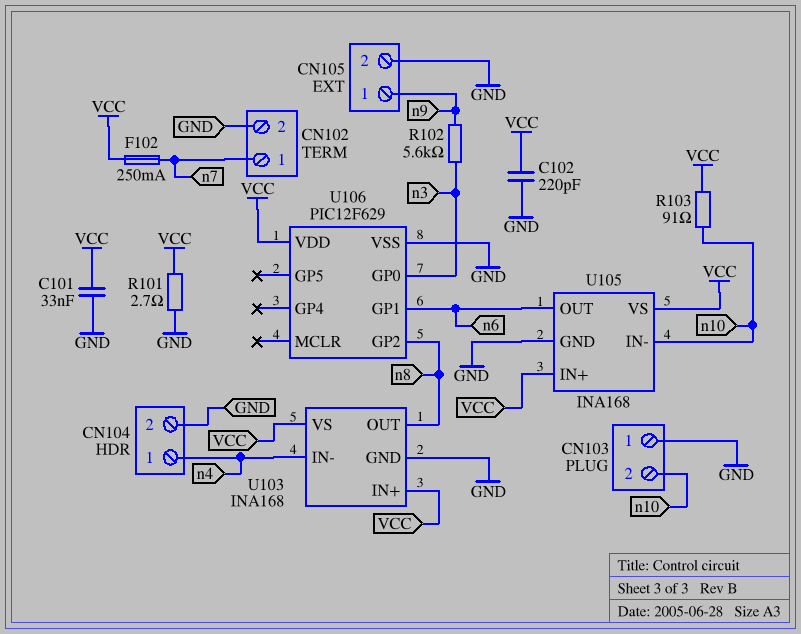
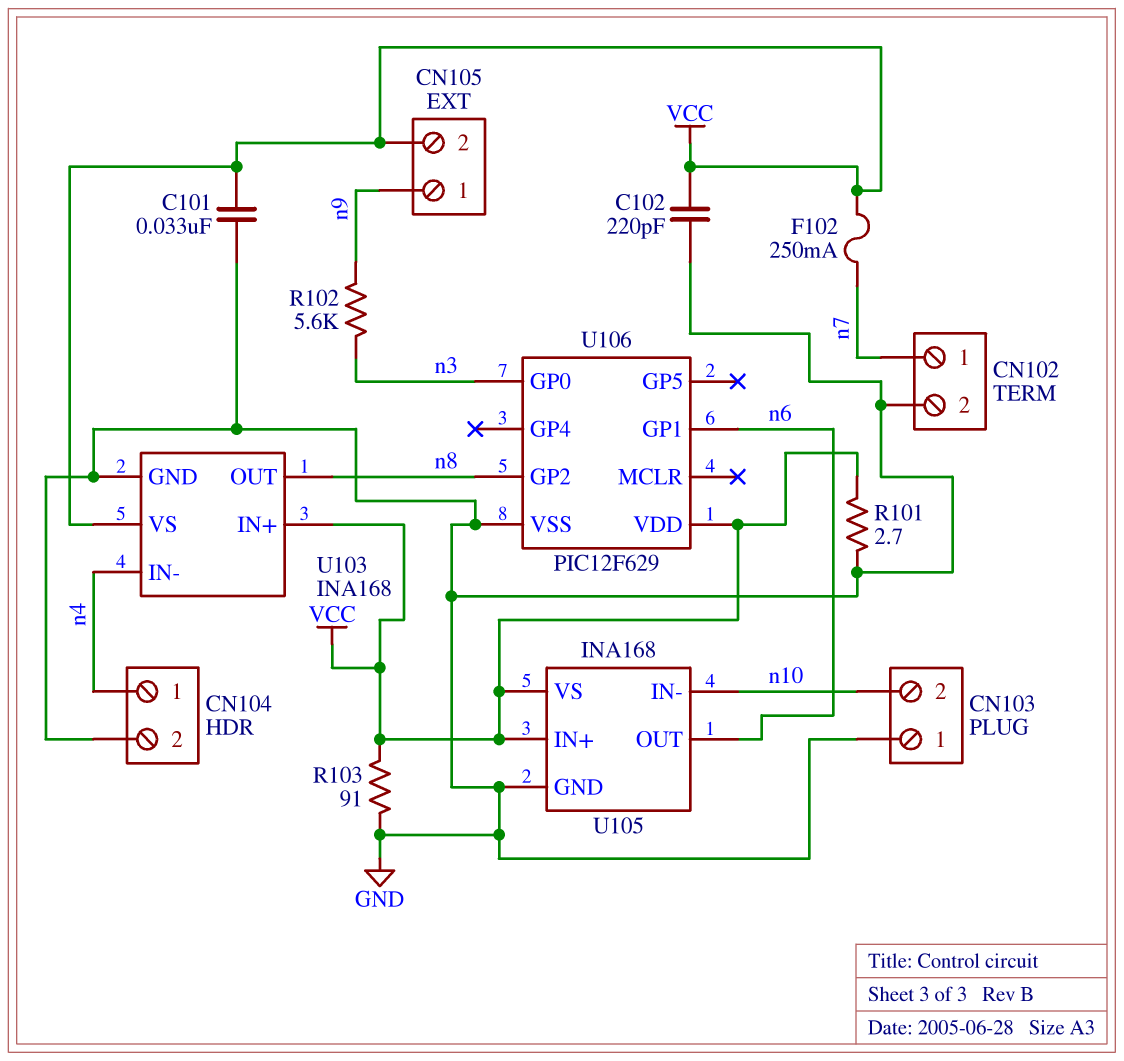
CN105 pin 2: GND -> VCC
R103: 91 (VCC, n10) -> 91 (GND, VCC)

